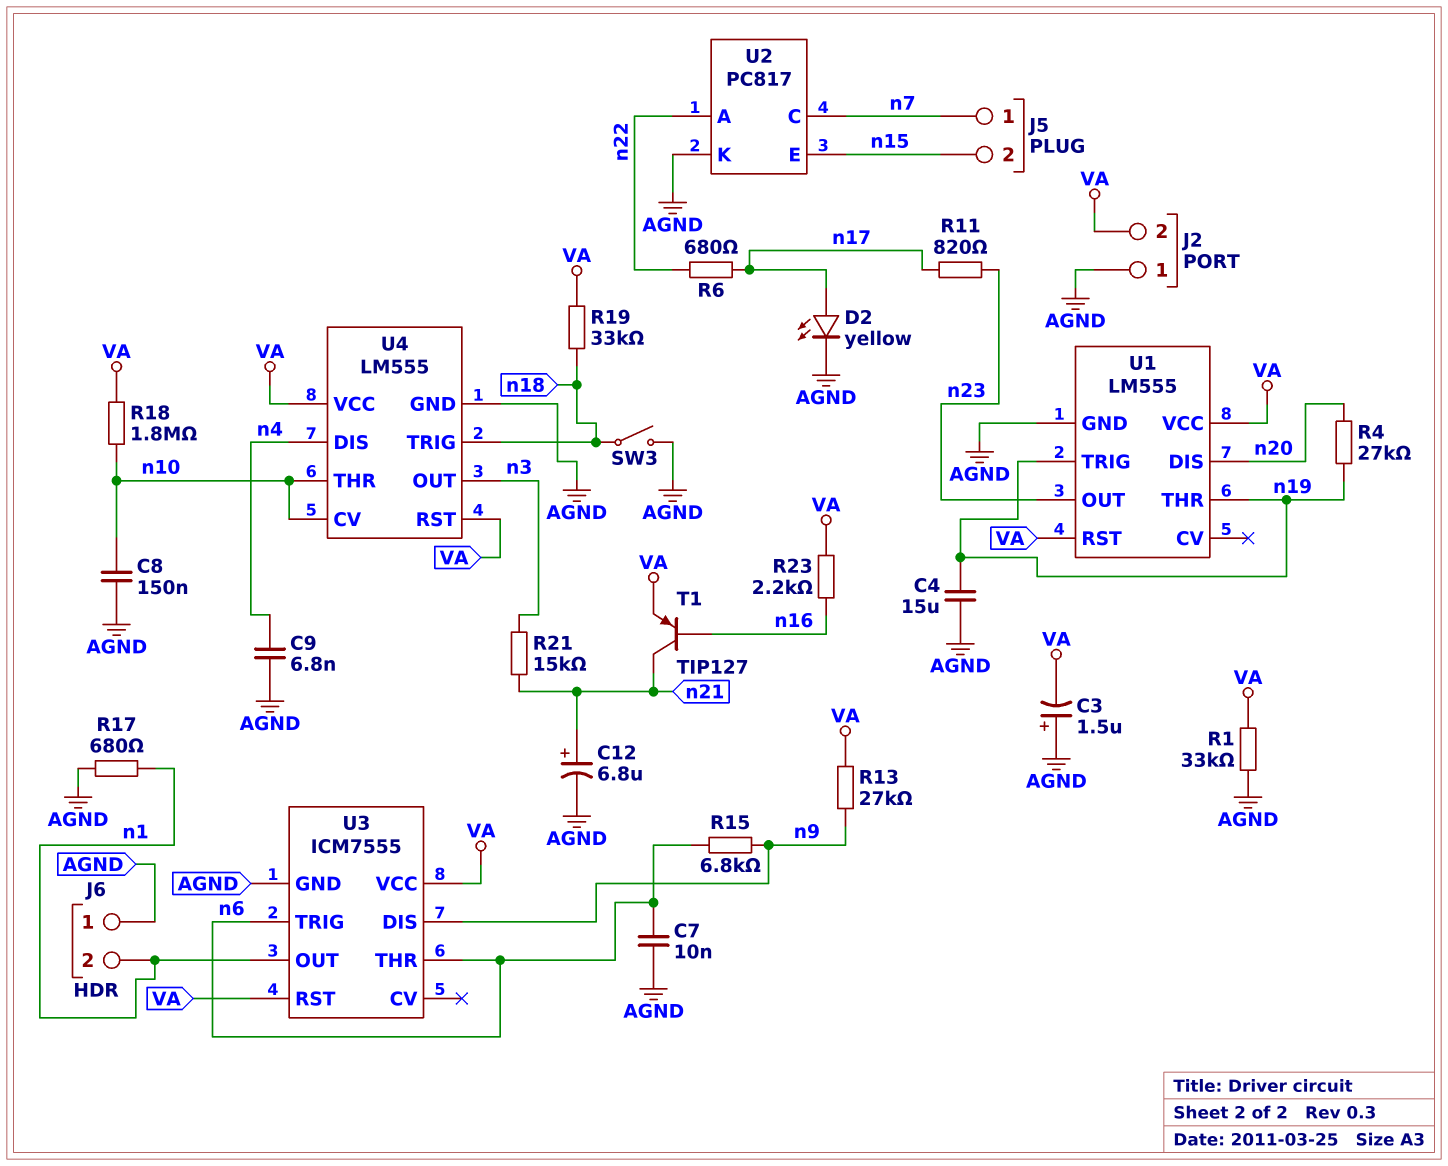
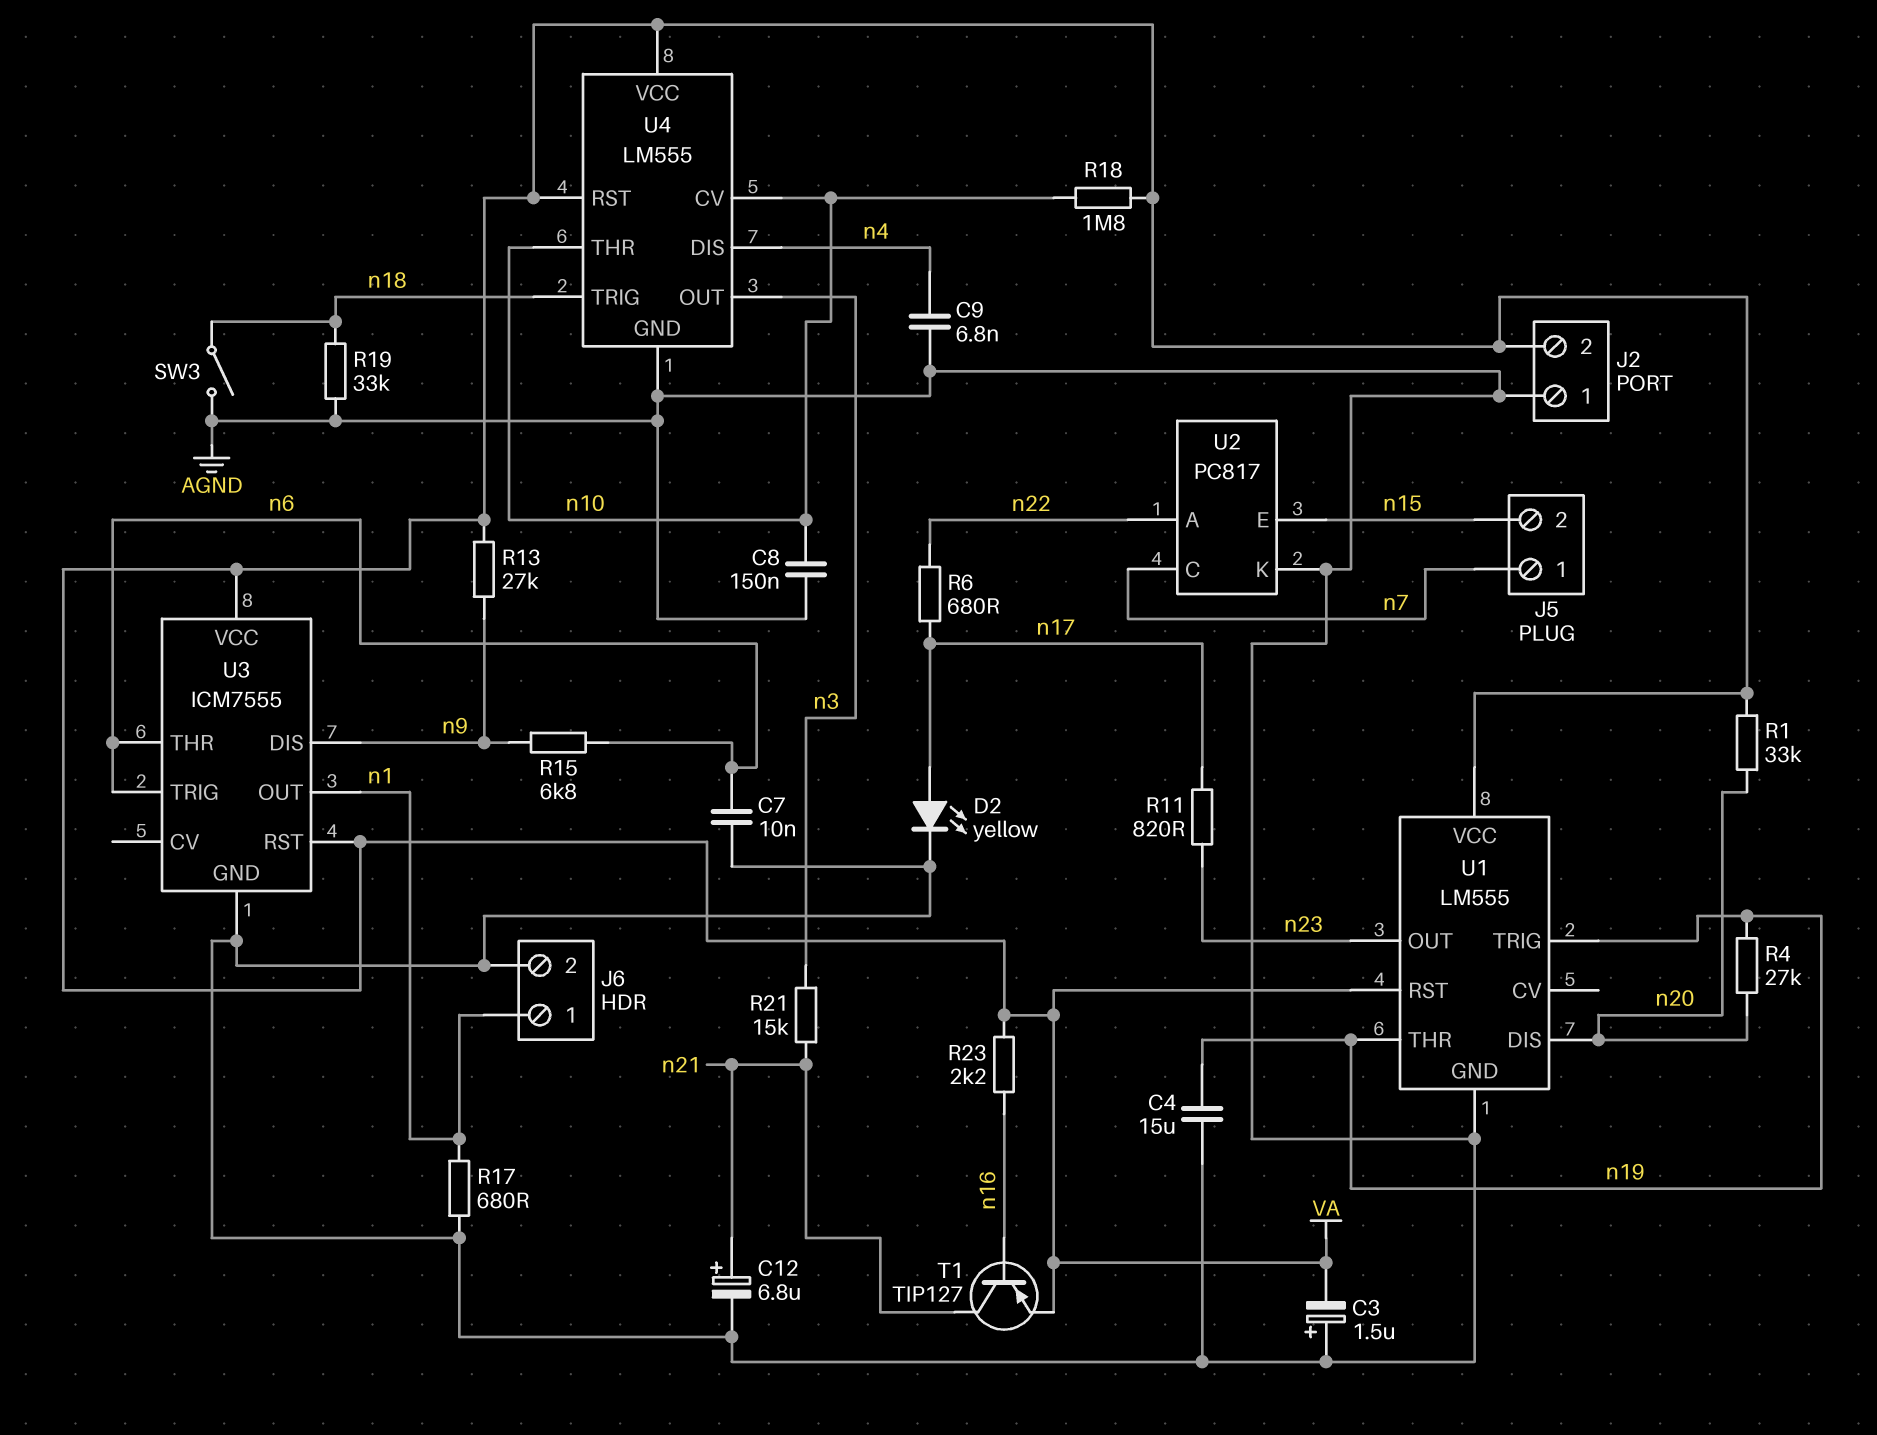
J6 pin 1: AGND -> n1
J6 pin 2: n1 -> AGND
R1: 33k (AGND, VA) -> 33k (VA, n20)
R19: 33k (VA, n18) -> 33k (AGND, n18)

